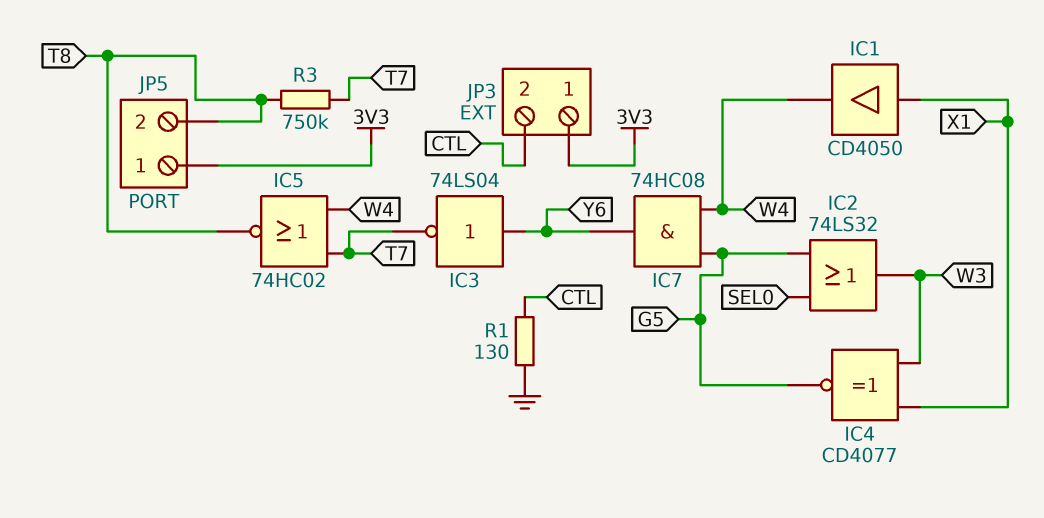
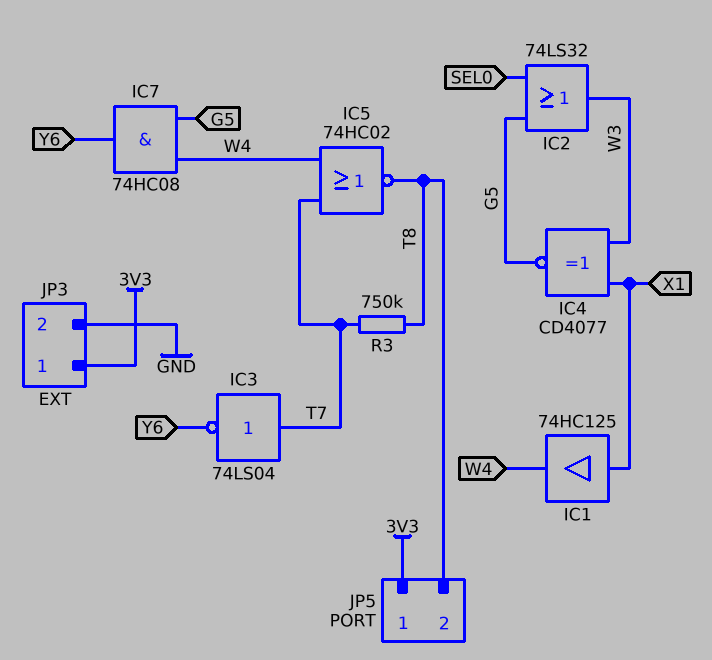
IC1: buffer CD4050 (in X1, out W4) -> buffer 74HC125 (in X1, out W4)
IC3: NOT 74LS04 (in Y6, out T7) -> NOT 74LS04 (in T7, out Y6)
JP3 pin 2: CTL -> GND
R1: 130 (CTL, GND) -> none

